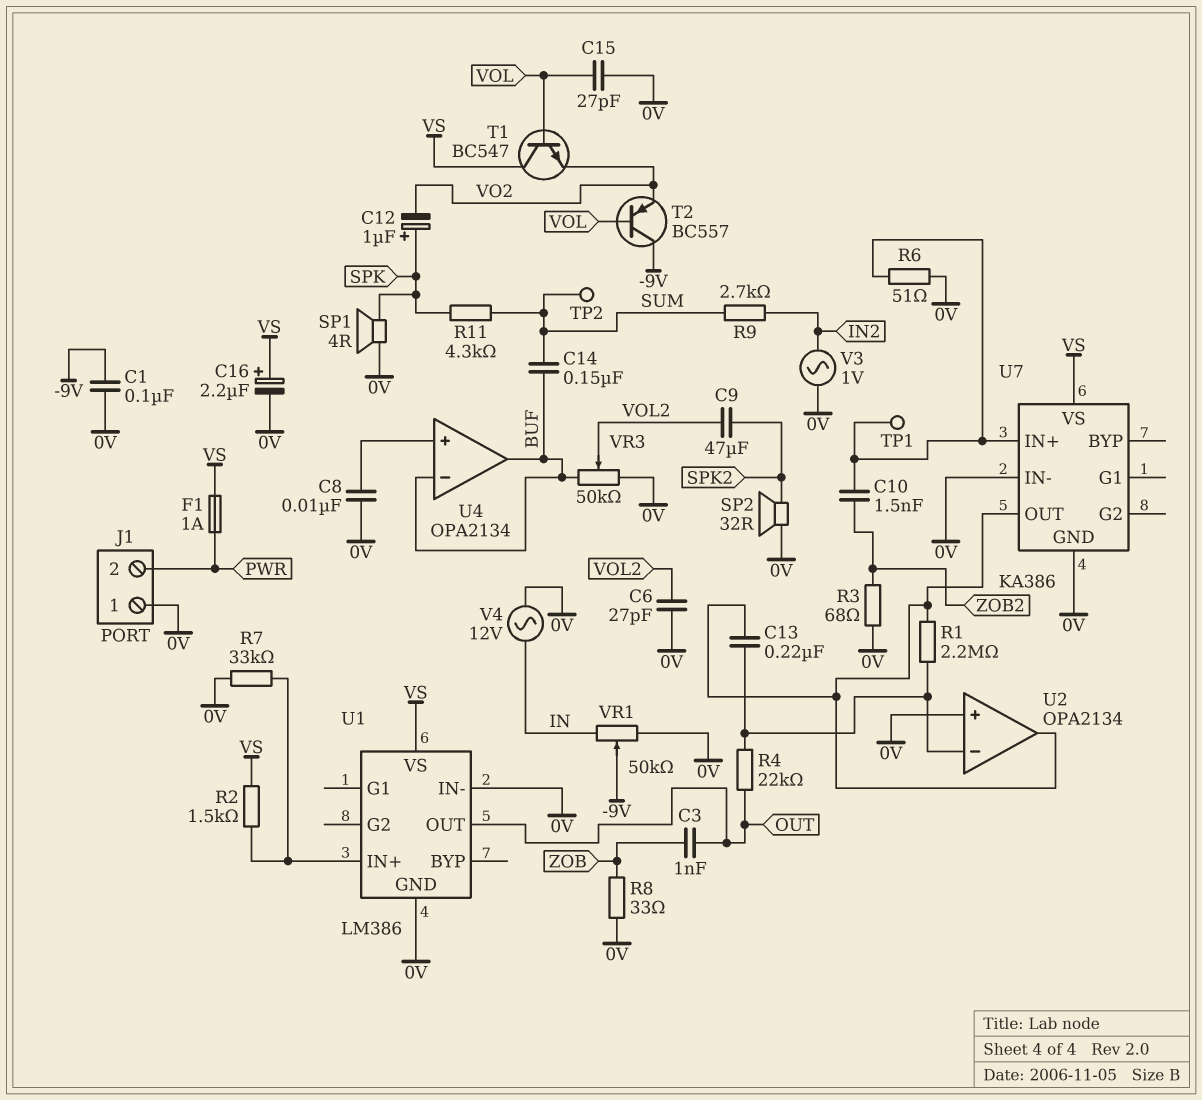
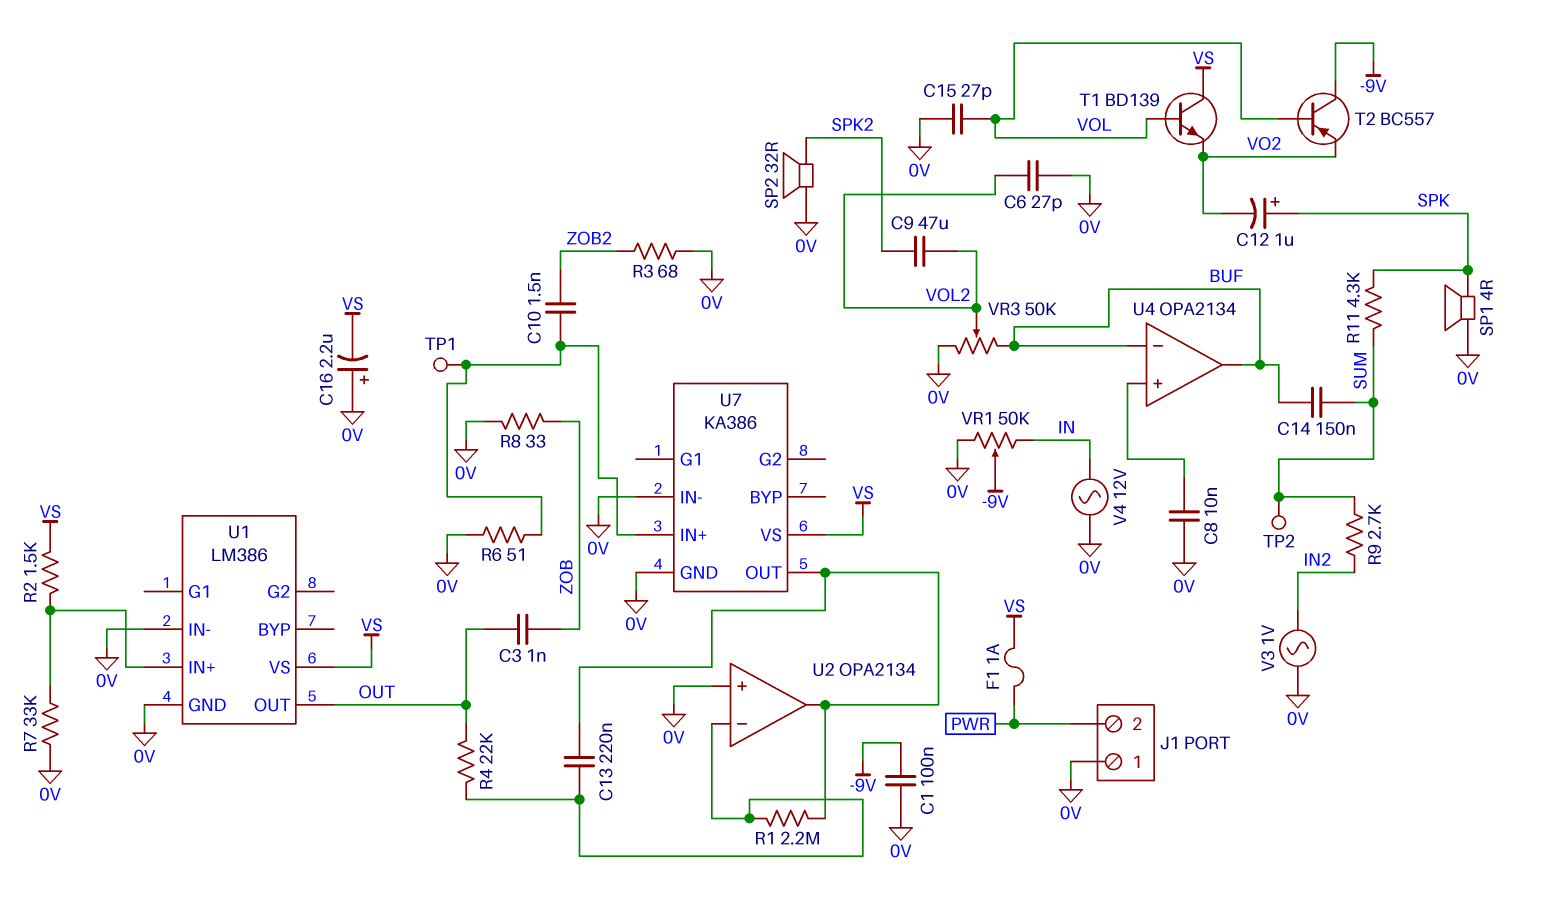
C16: 2.2uF (plus VS, minus 0V) -> 2.2uF (plus 0V, minus VS)
T1: NPN BC547 (B VOL, C VS, E VO2) -> NPN BD139 (B VOL, C VS, E VO2)

